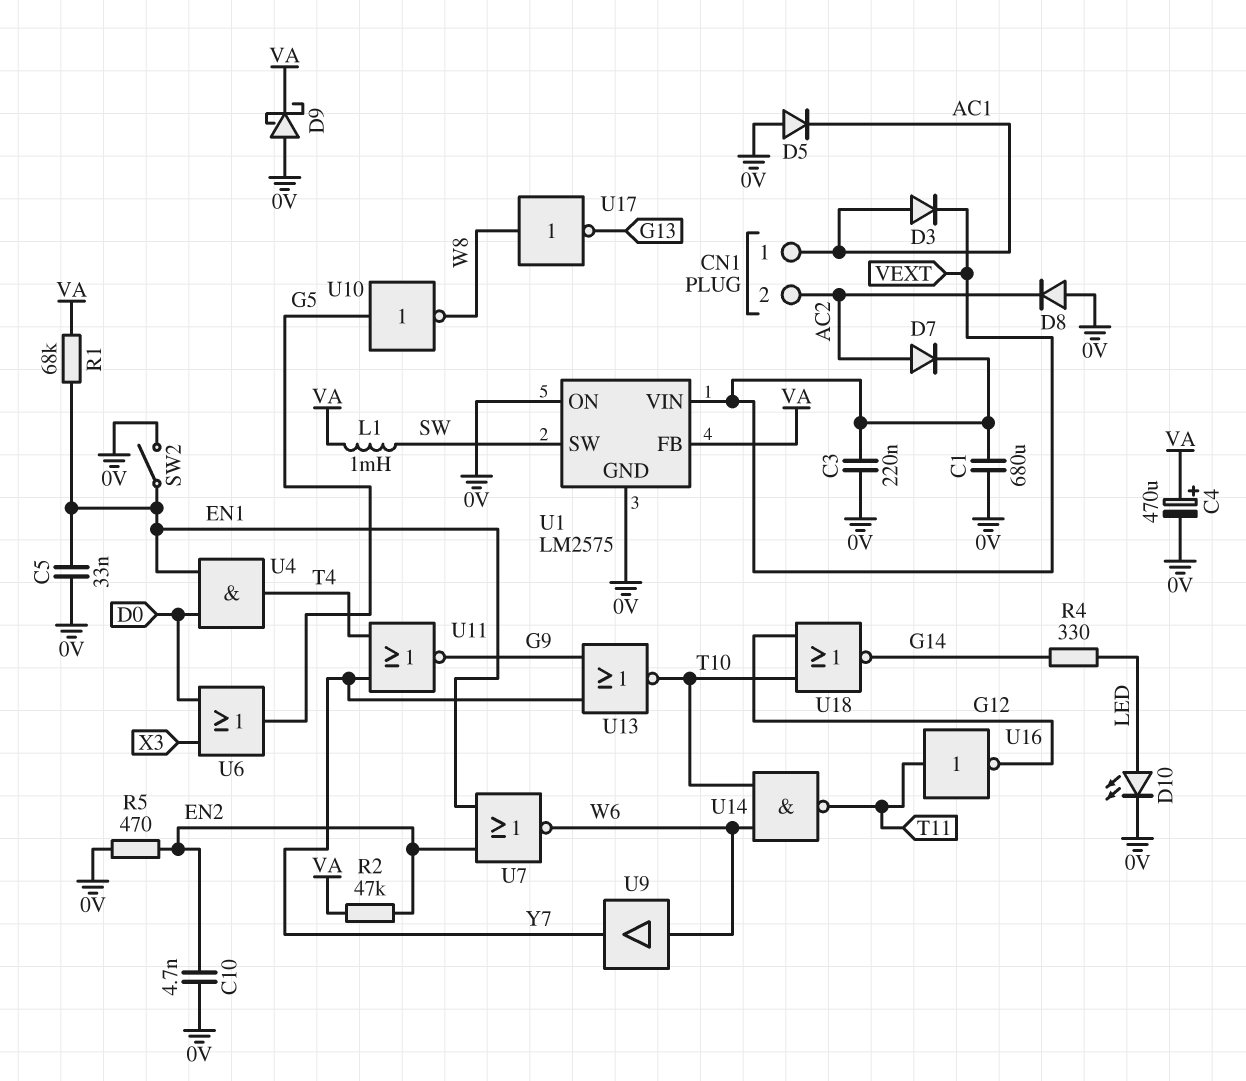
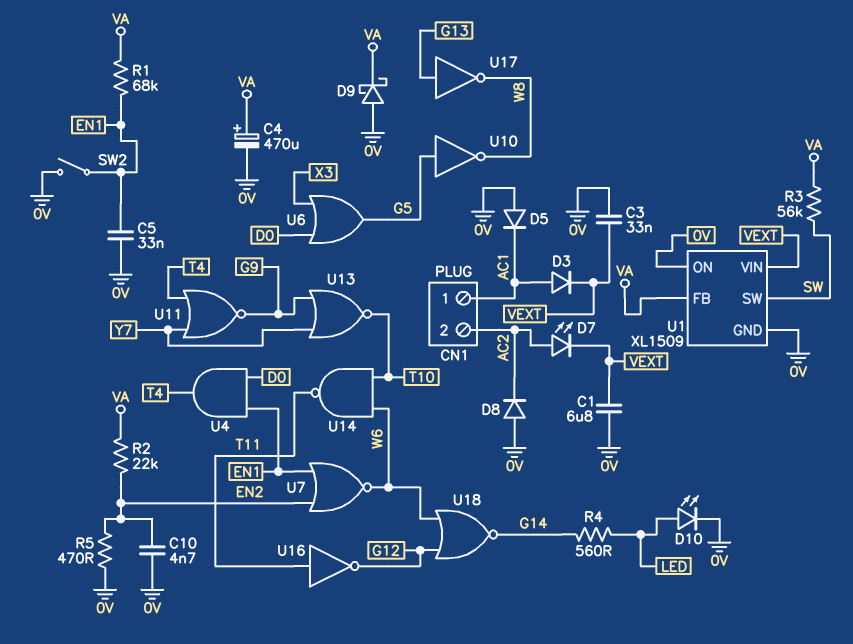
C1: 680uF (0V, VEXT) -> 6.8uF (0V, VEXT)
C3: 220nF (0V, VEXT) -> 33nF (0V, VEXT)
D7: diode (A AC2, K VEXT) -> LED (A AC2, K VEXT)
L1: 1mH (SW, VA) -> none
R2: 47k (EN2, VA) -> 22k (EN2, VA)
R3: none -> 56k (SW, VA)
R4: 330 (G14, LED) -> 560 (G14, LED)
U1: LM2575 -> XL1509
U9: buffer (in W6, out Y7) -> none
U17: NOT (in W8, out G13) -> NOT (in G13, out W8)
U18: NOR (in G12, in T10, out G14) -> NOR (in G12, in W6, out G14)

